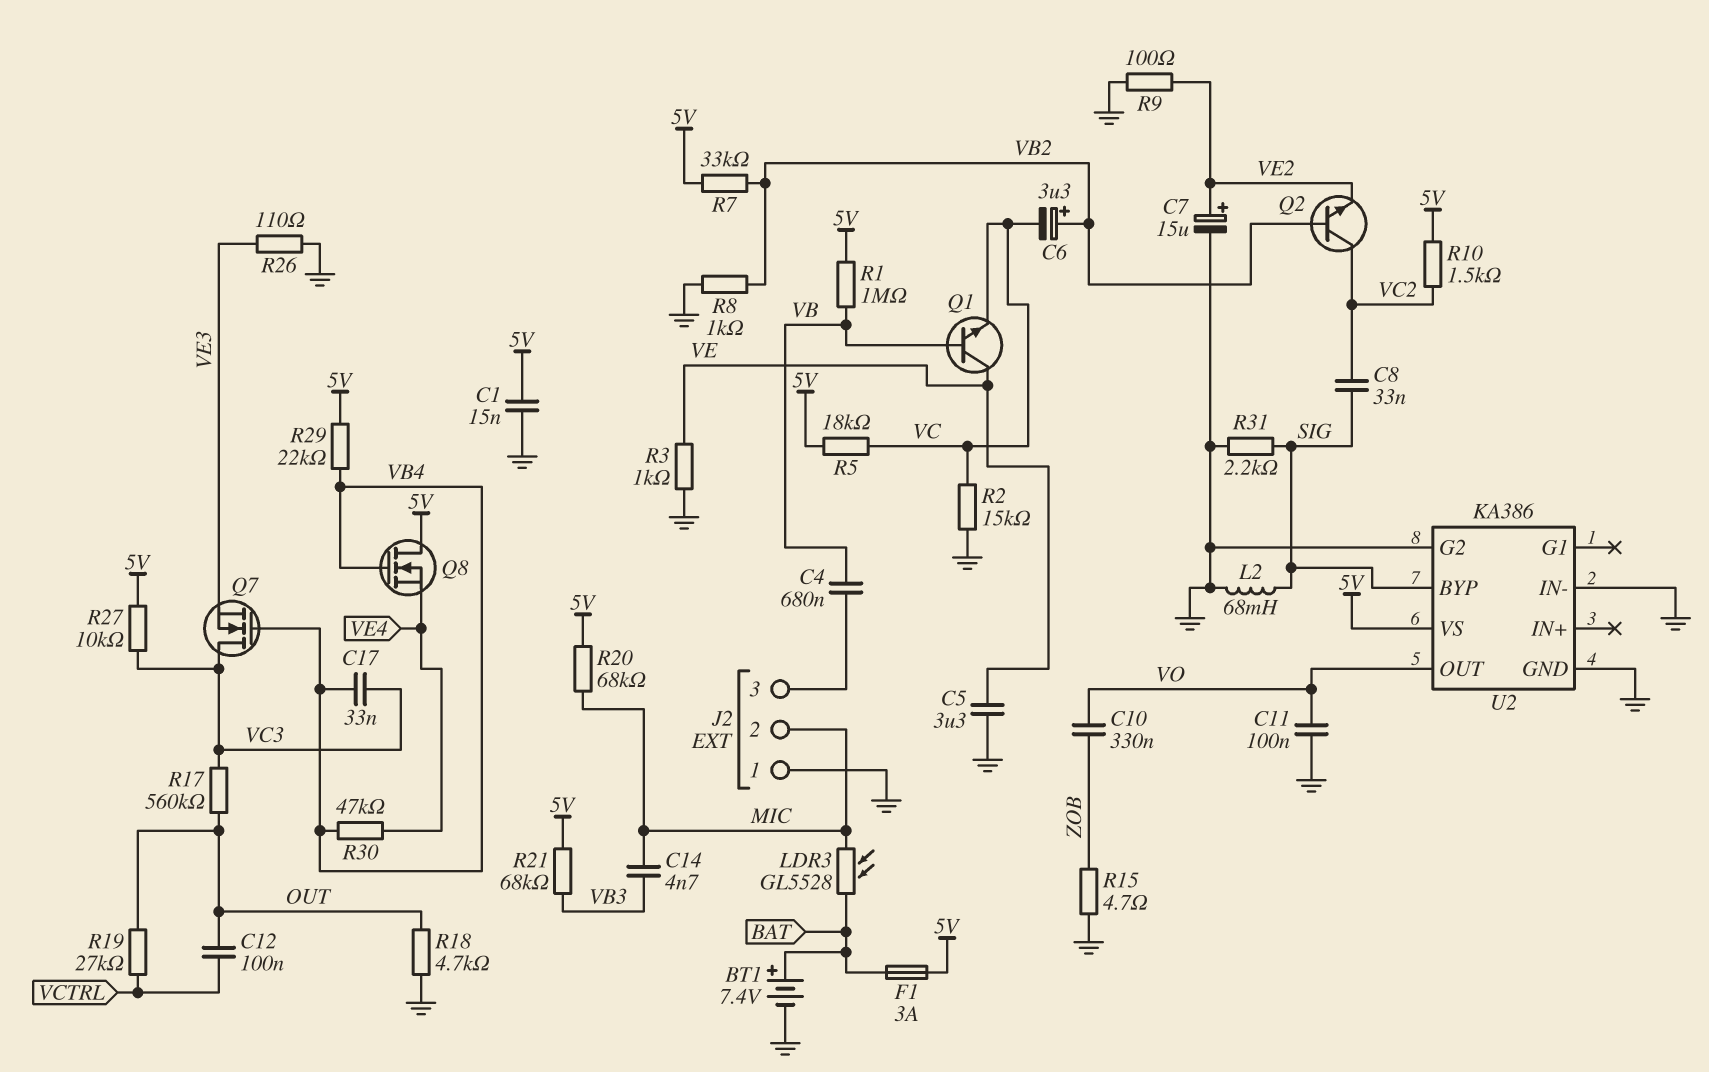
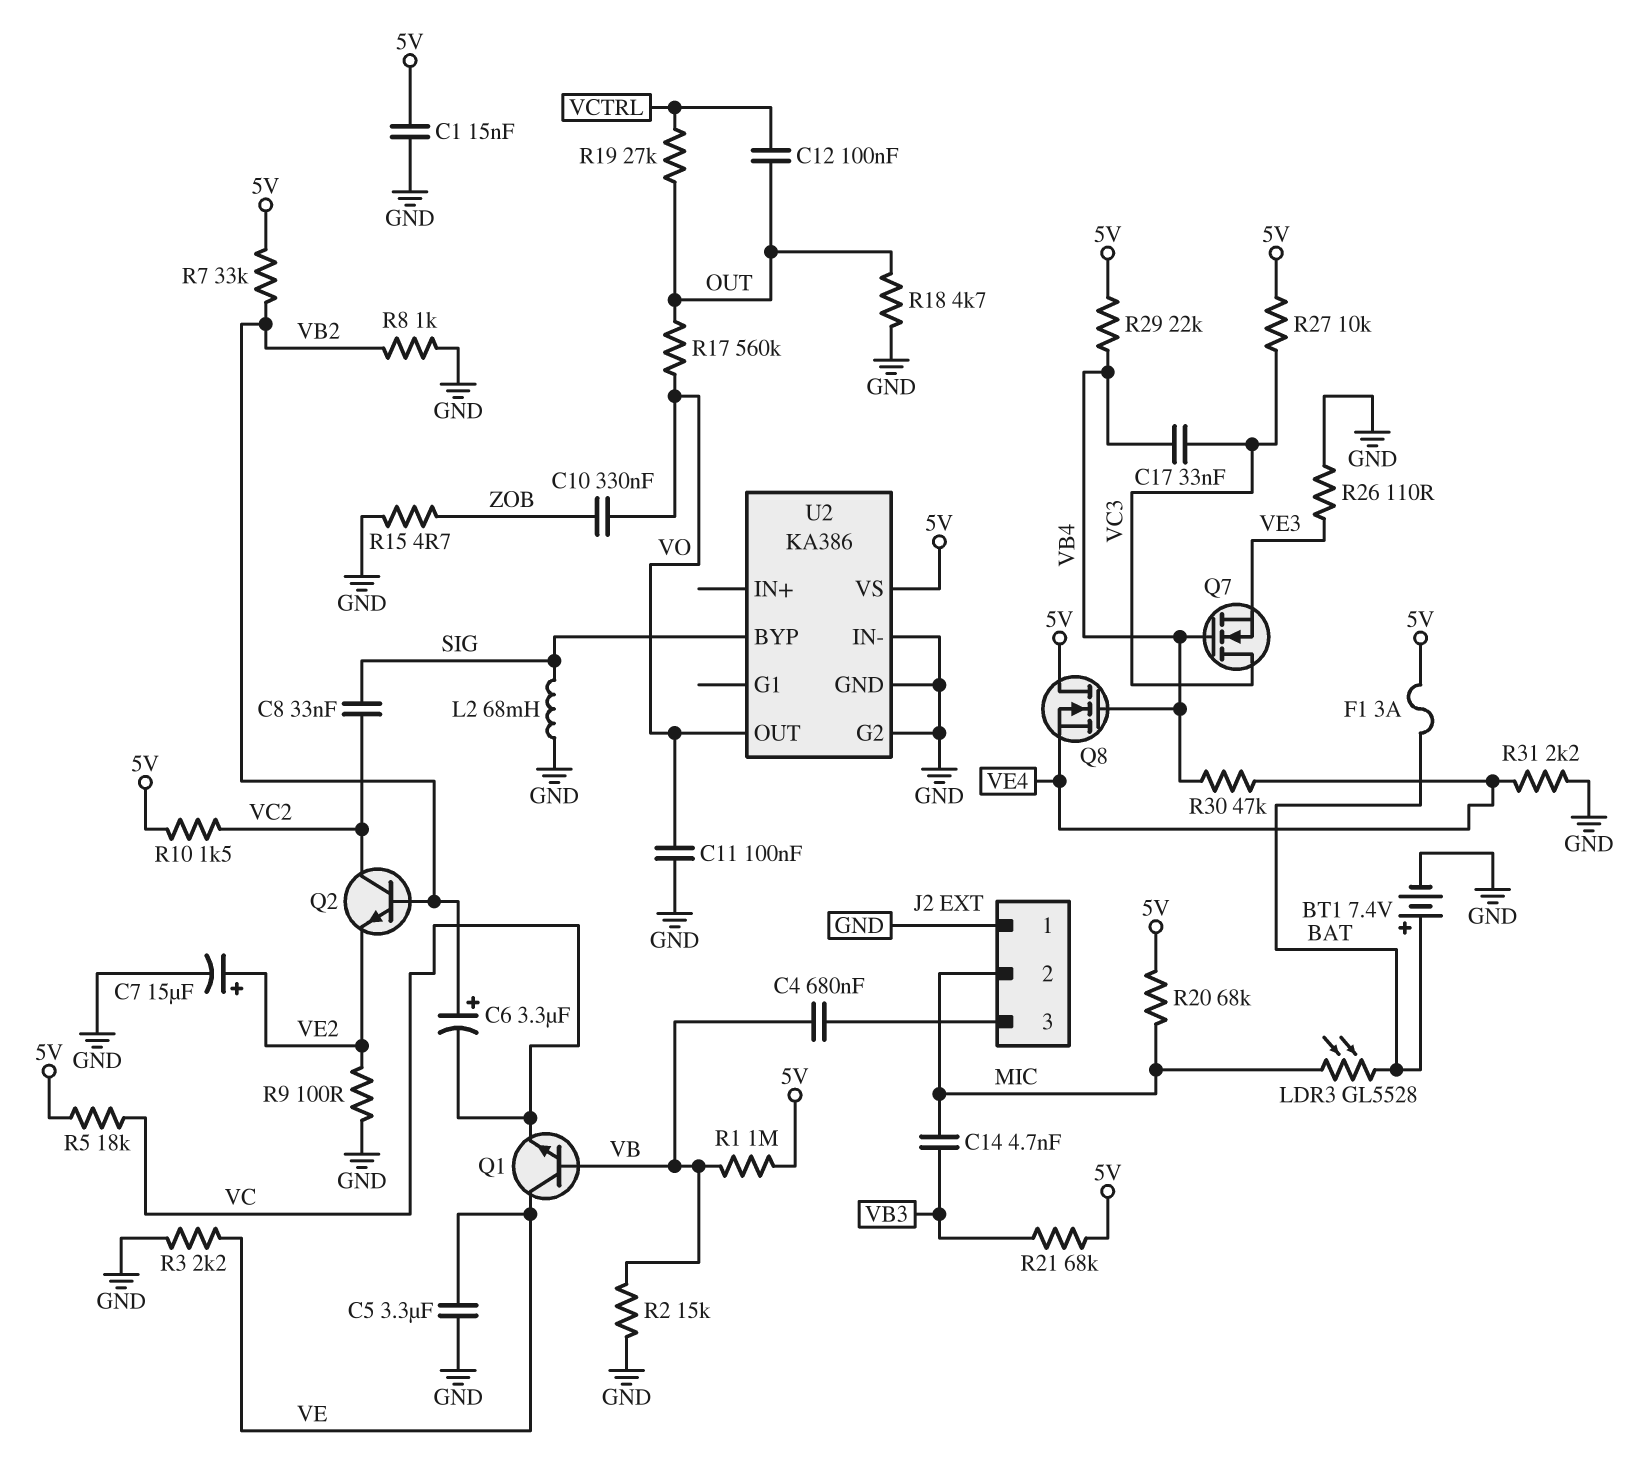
R2: 15k (GND, VC) -> 15k (GND, VB)
R3: 1k (GND, VE) -> 2.2k (GND, VE)
R17: 560k (OUT, VC3) -> 560k (OUT, VO)
R31: 2.2k (GND, SIG) -> 2.2k (GND, VE4)

